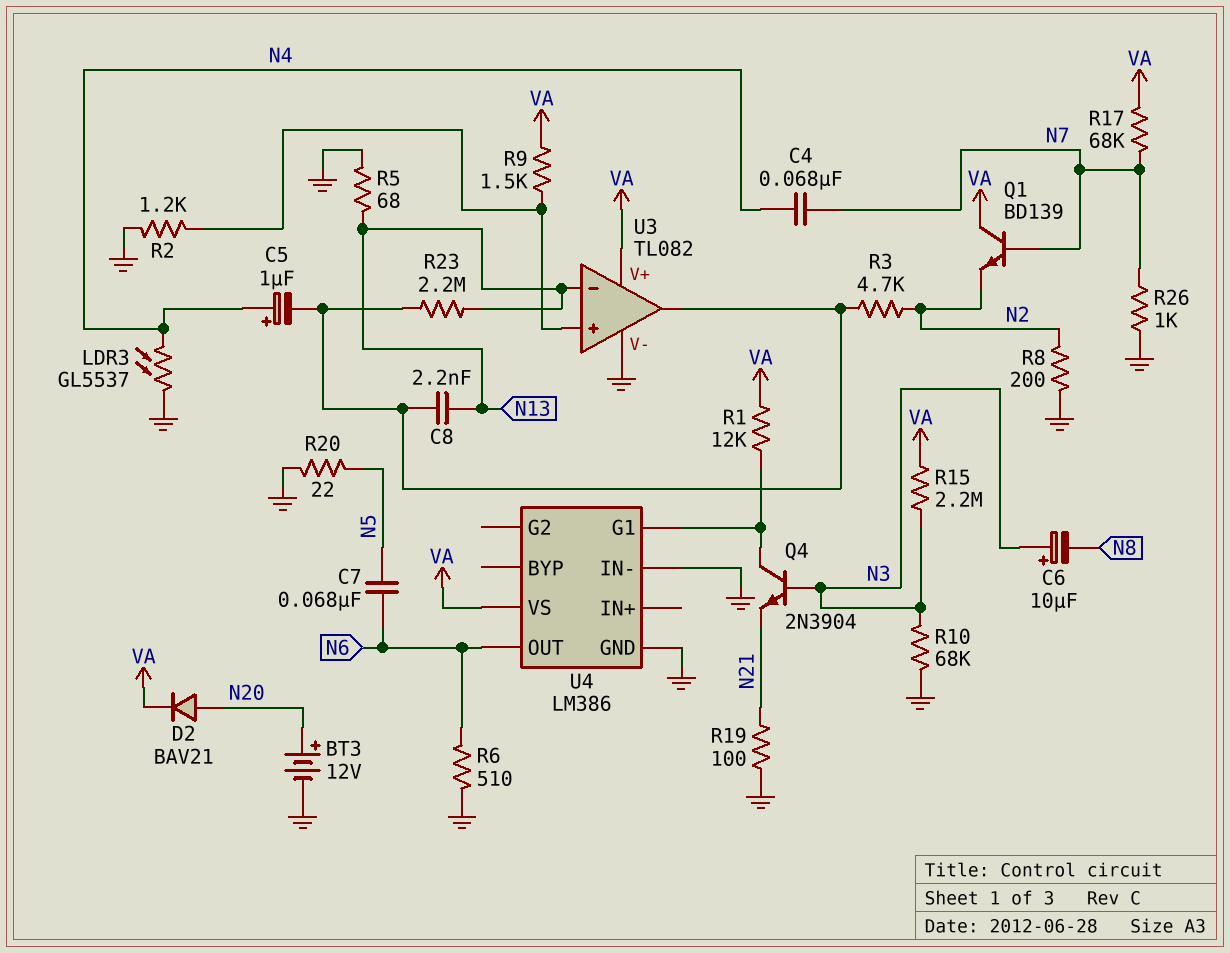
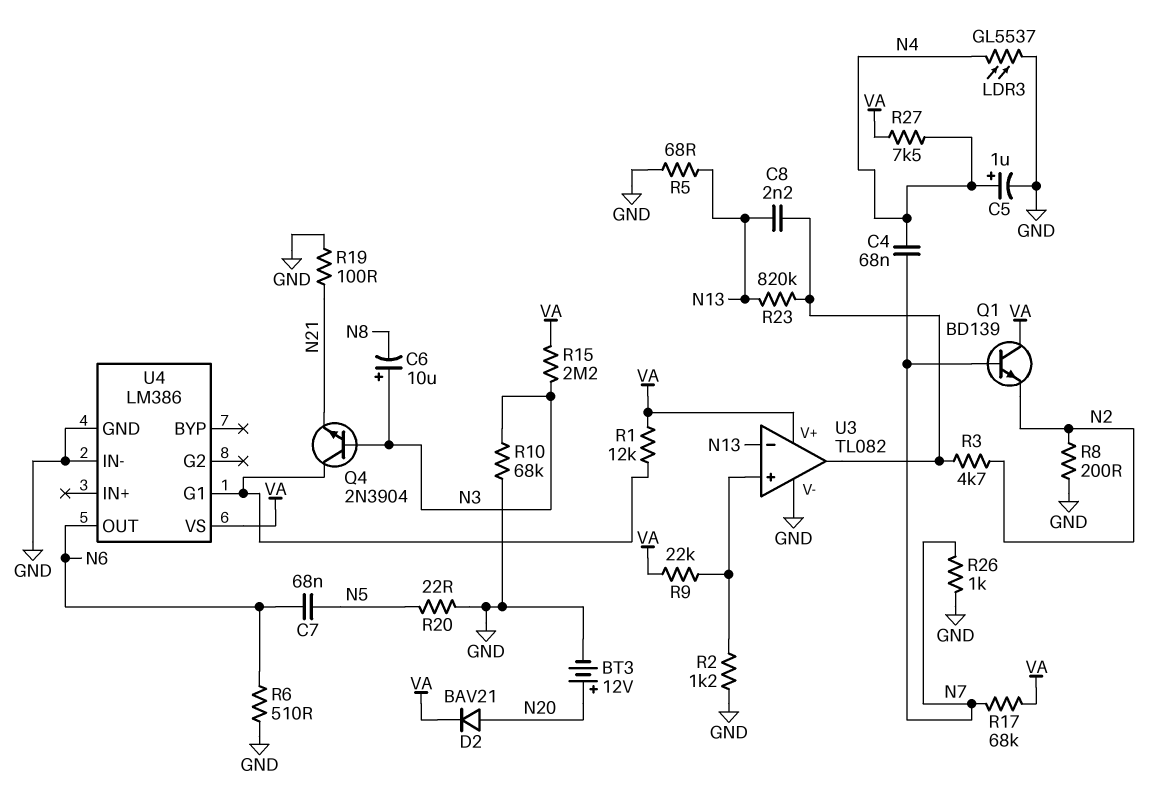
C5: 1uF (plus N4, minus U3/out) -> 1uF (plus N4, minus GND)
R9: 1.5k (U3/in+, VA) -> 22k (U3/in+, VA)
R23: 2.2M (N13, U3/out) -> 820k (N13, U3/out)
R27: none -> 7.5k (N4, VA)

